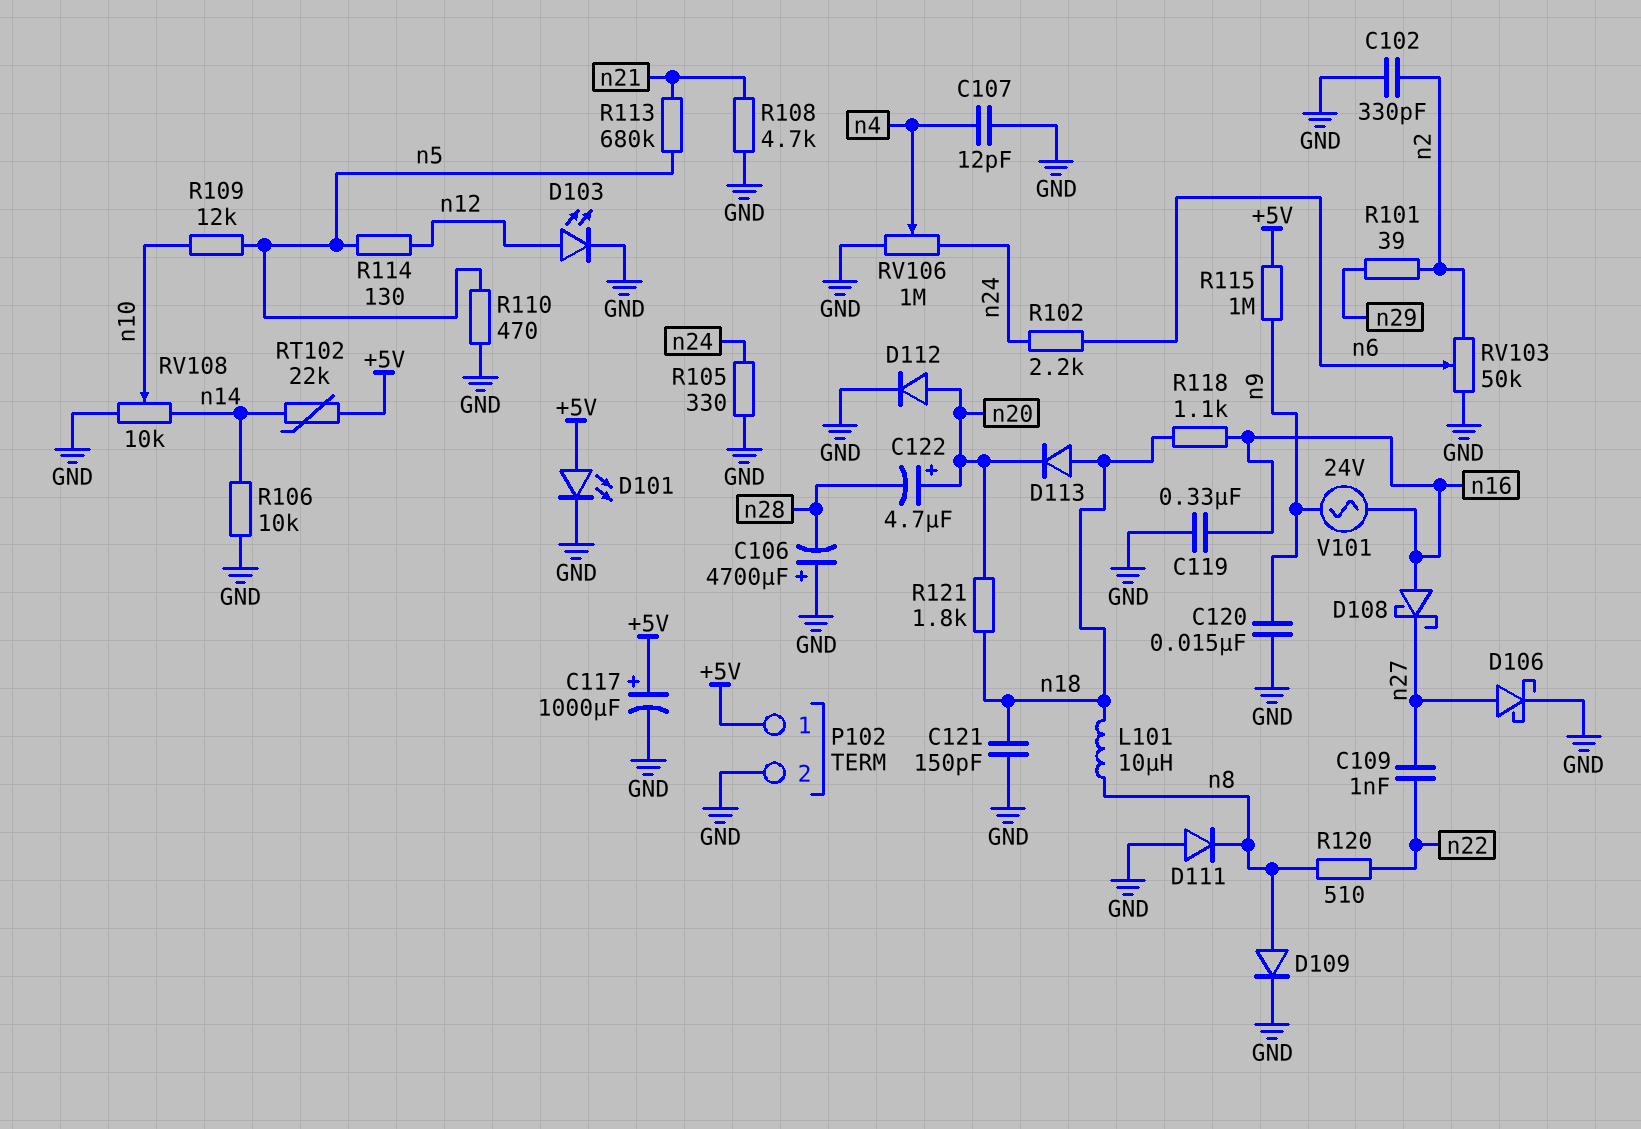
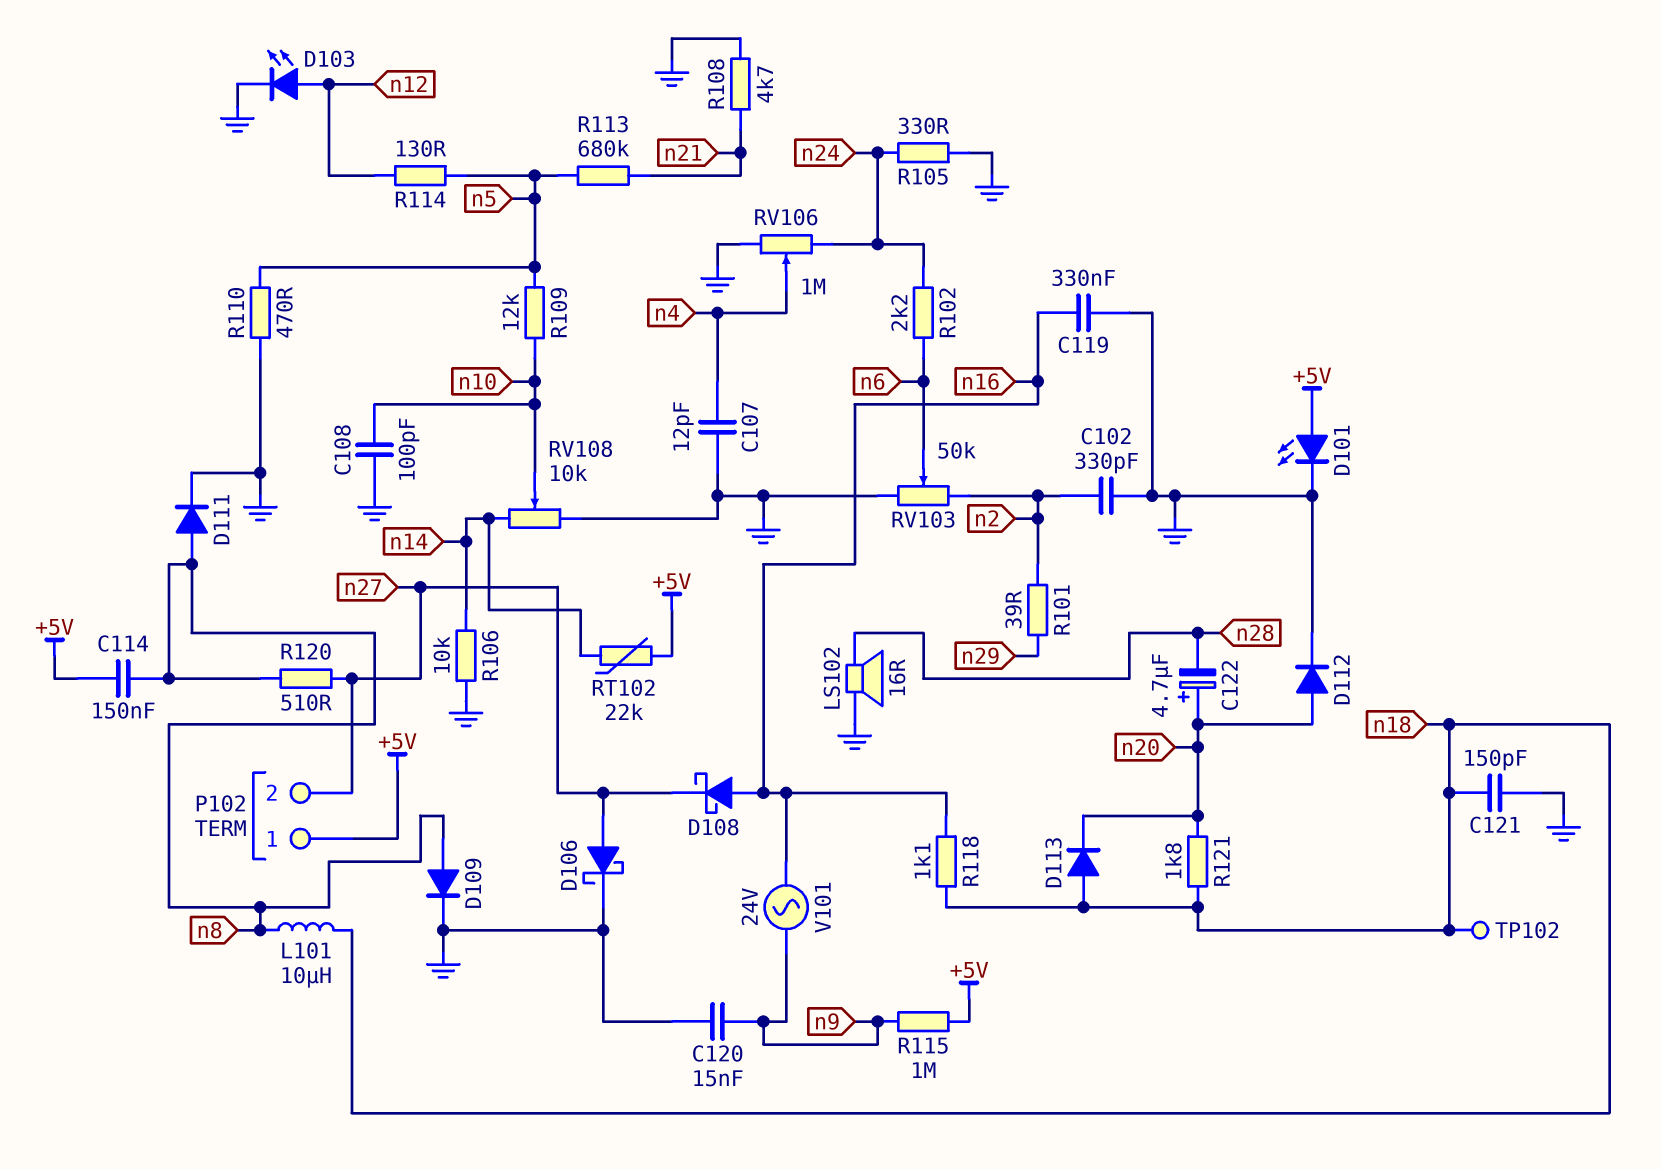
C106: 4700uF (plus GND, minus n28) -> none
C108: none -> 100pF (GND, n10)
C109: 1nF (n22, n27) -> none
C114: none -> 150nF (+5V, n8)
C117: 1000uF (plus +5V, minus GND) -> none
D111: diode (A GND, K n8) -> diode (A n8, K GND)
LS102: none -> speaker 16R (GND, n28)
P102 pin 2: GND -> n27
R120: 510 (n8, n22) -> 510 (n8, n27)
TP102: none -> test point (n18)

